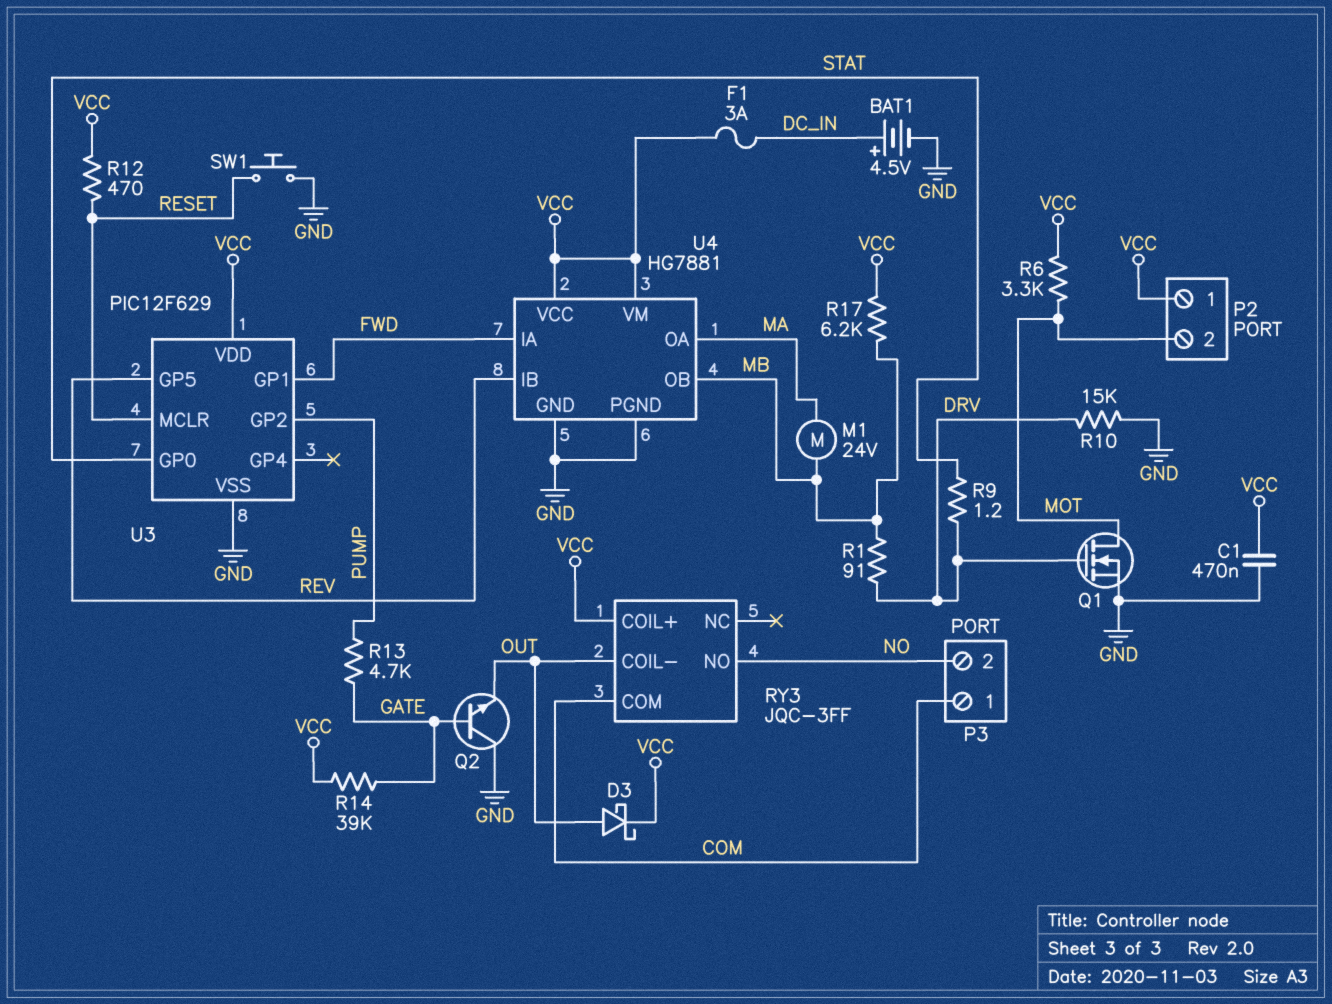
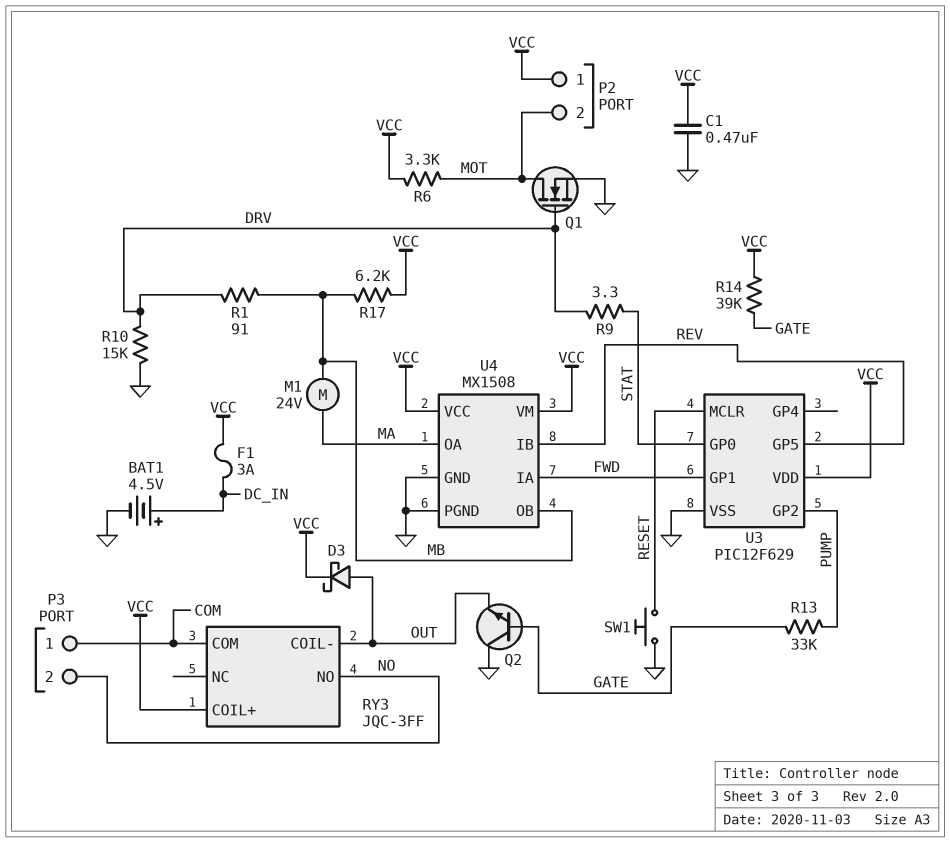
R9: 1.2 (DRV, STAT) -> 3.3 (DRV, STAT)
R12: 470 (RESET, VCC) -> none
R13: 4.7k (GATE, PUMP) -> 33k (GATE, PUMP)
U4: HG7881 -> MX1508

